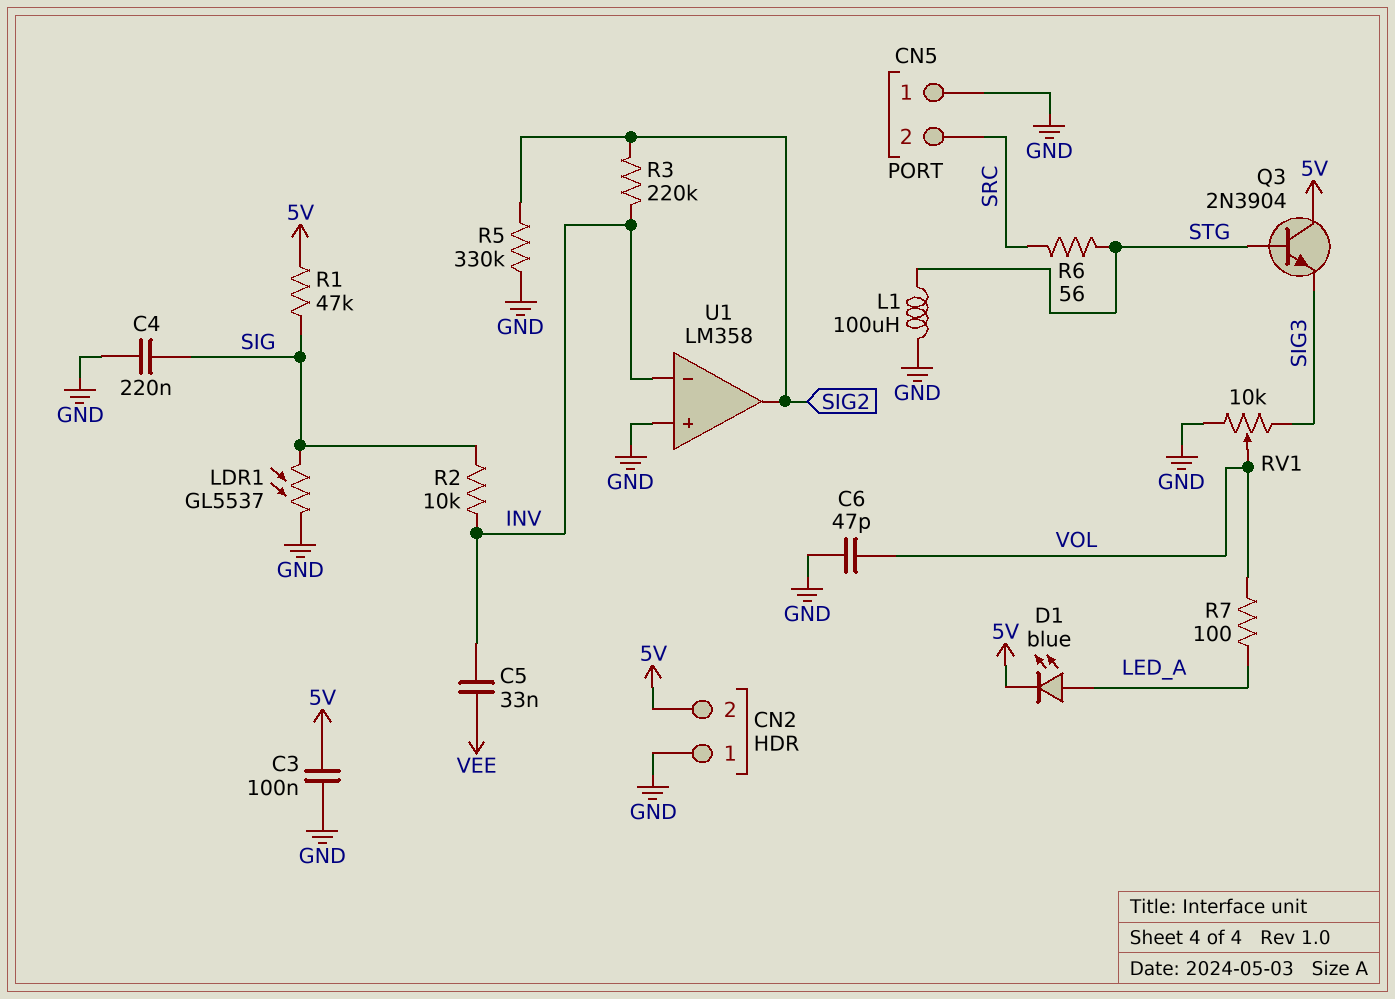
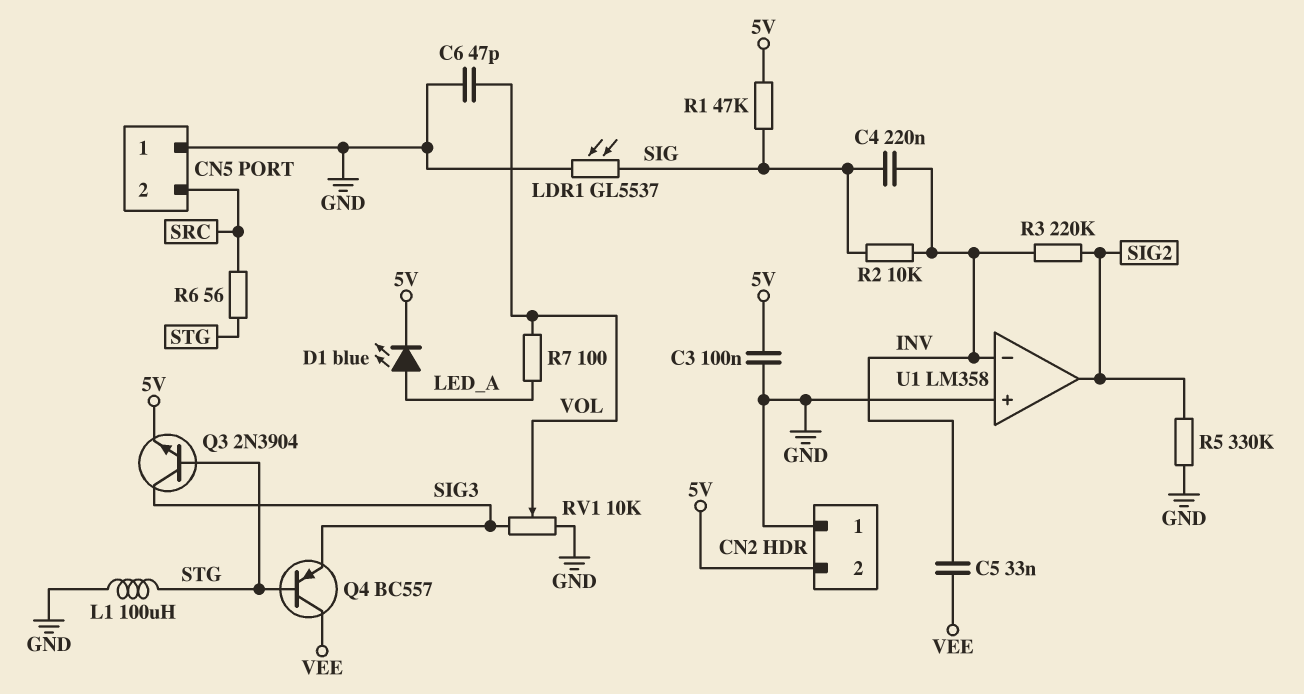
C4: 220nF (GND, SIG) -> 220nF (INV, SIG)
Q3: NPN 2N3904 (B STG, C 5V, E SIG3) -> NPN 2N3904 (B STG, C SIG3, E 5V)
Q4: none -> PNP BC557 (B STG, C VEE, E SIG3)

